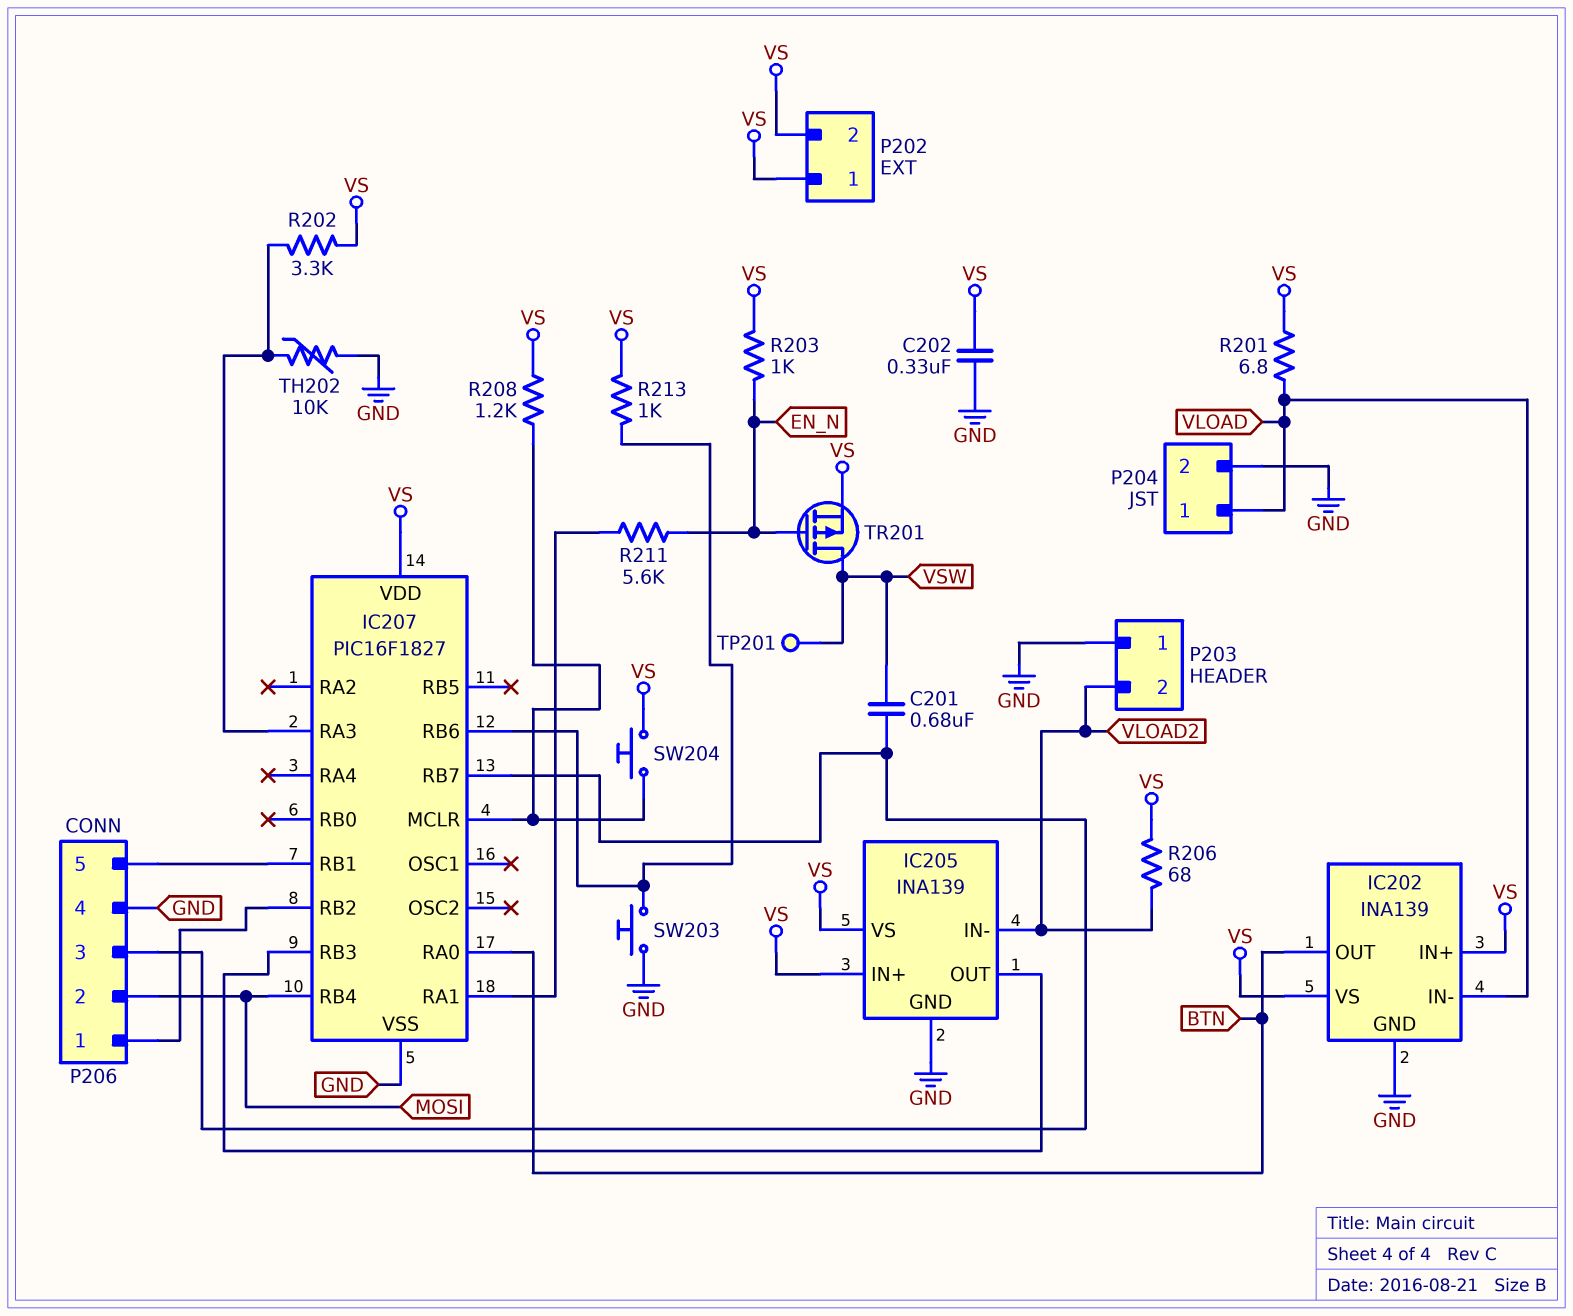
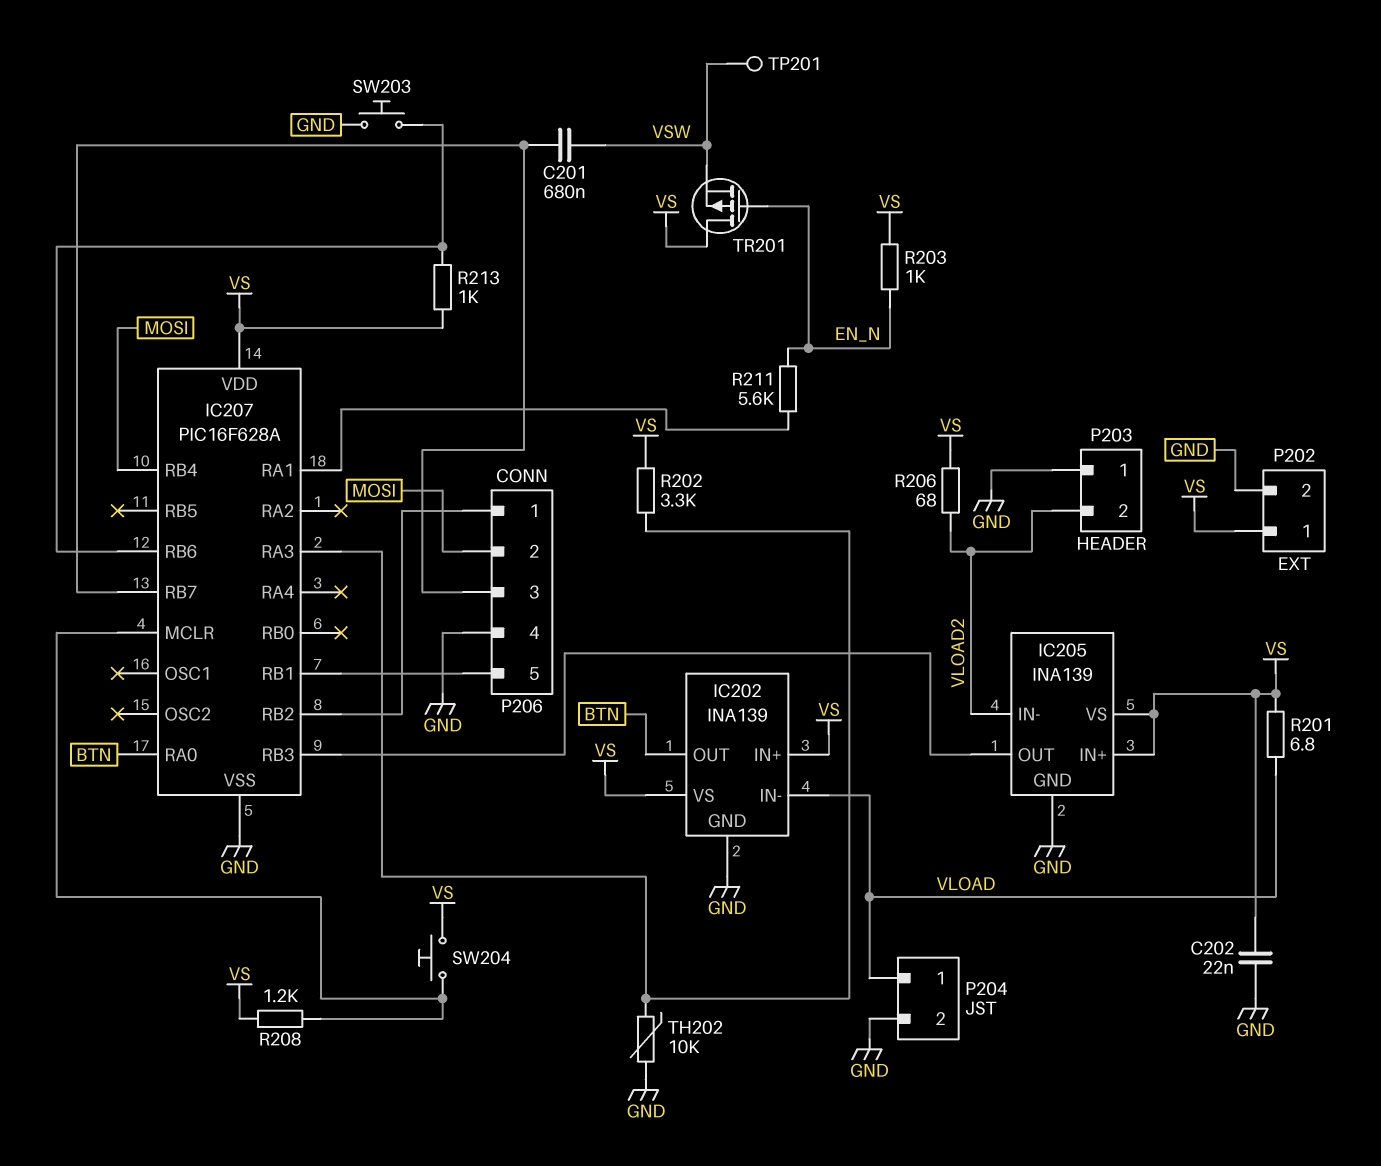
C202: 330nF (GND, VS) -> 22nF (GND, VS)
IC207: PIC16F1827 -> PIC16F628A
P202 pin 2: VS -> GND
TR201: PMOS (G EN_N, D VSW, S VS) -> PMOS (G EN_N, D VS, S VSW)

